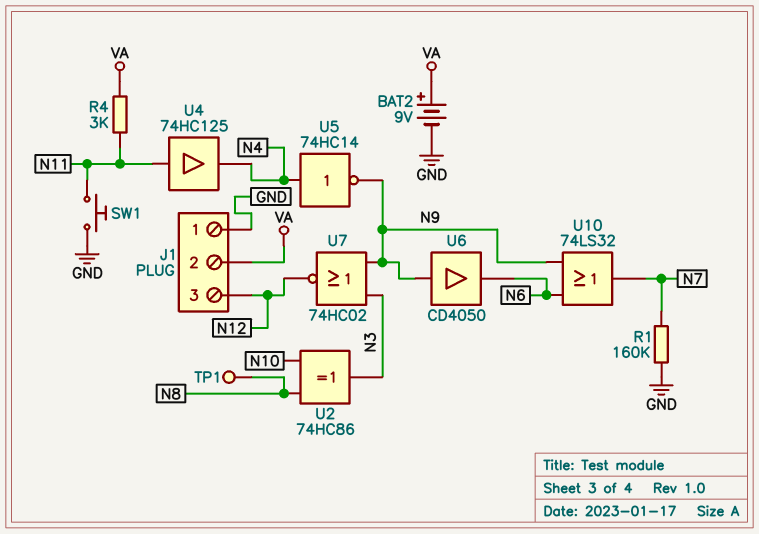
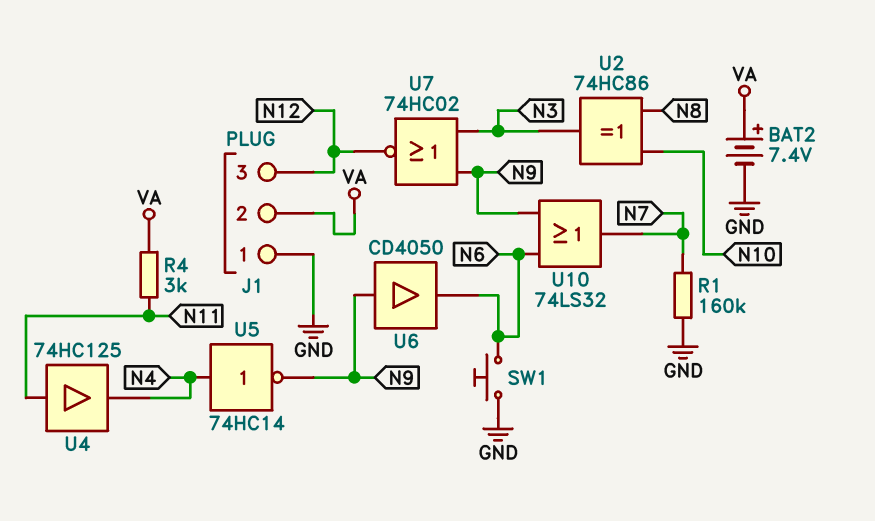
BAT2: 9V (plus VA, minus GND) -> 7.4V (plus VA, minus GND)
SW1: button (GND, N11) -> button (GND, N6)
TP1: test point (N8) -> none

